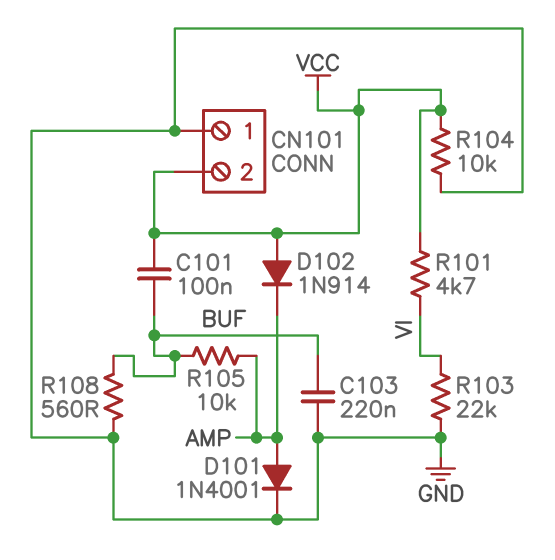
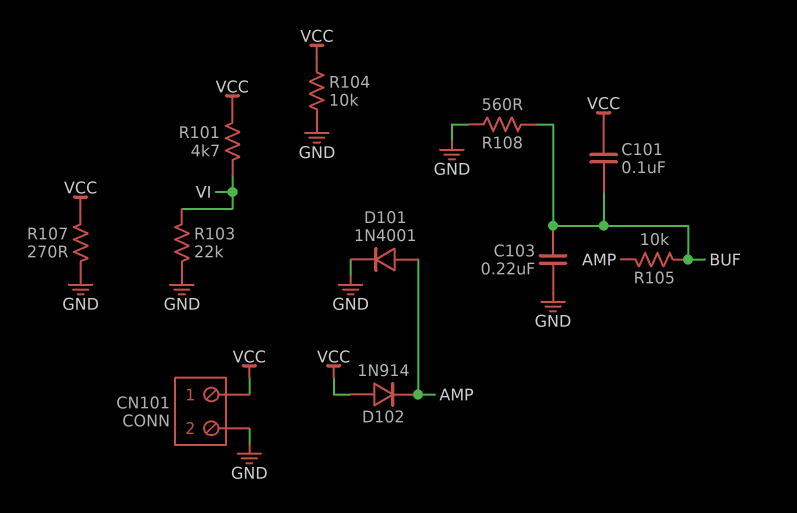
CN101 pin 1: GND -> VCC
CN101 pin 2: VCC -> GND
R107: none -> 270 (GND, VCC)

